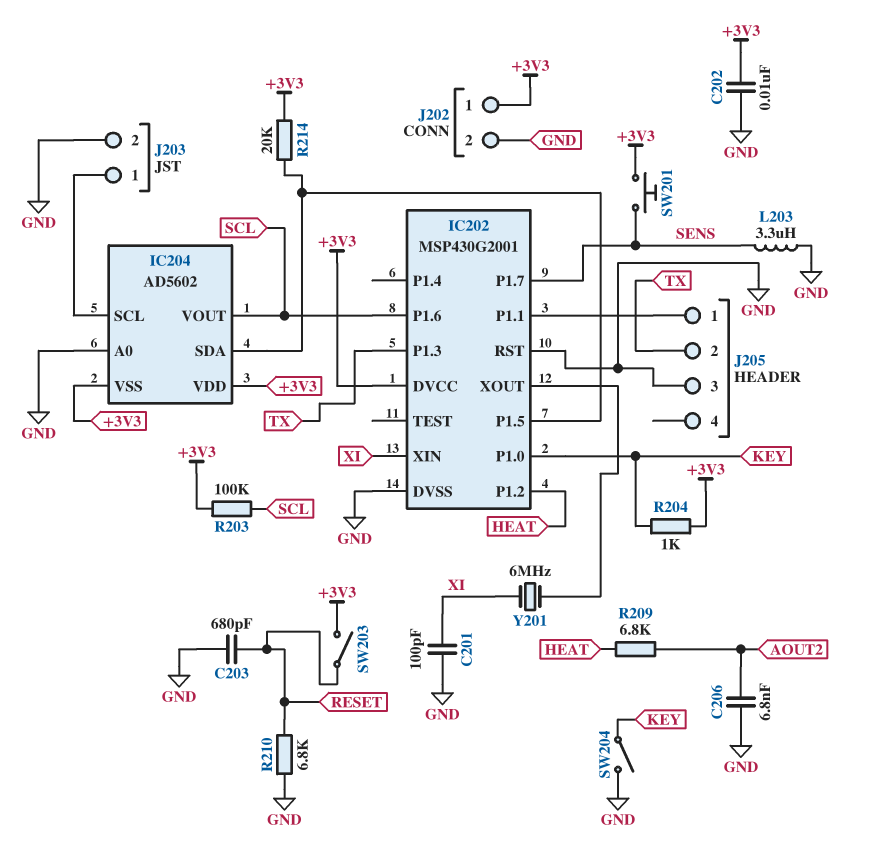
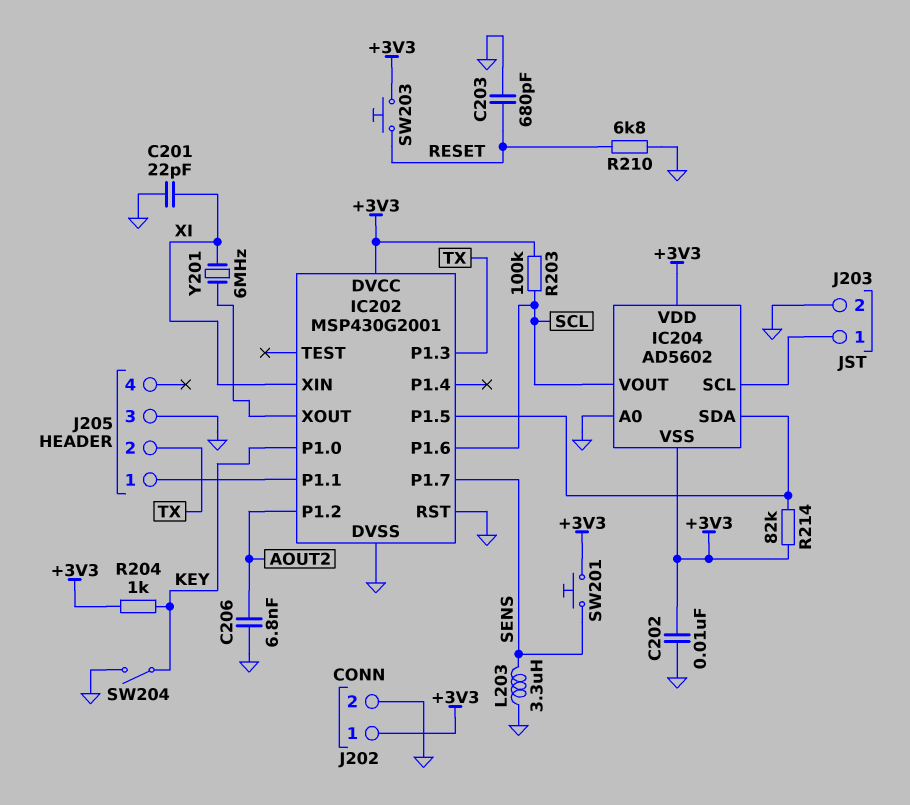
C201: 100pF (GND, XI) -> 22pF (GND, XI)
IC202 pin P1.2: HEAT -> AOUT2
R209: 6.8k (AOUT2, HEAT) -> none
R214: 20k (+3V3, IC202/P1.5) -> 82k (+3V3, IC202/P1.5)
SW203: switch (+3V3, RESET) -> button (+3V3, RESET)

